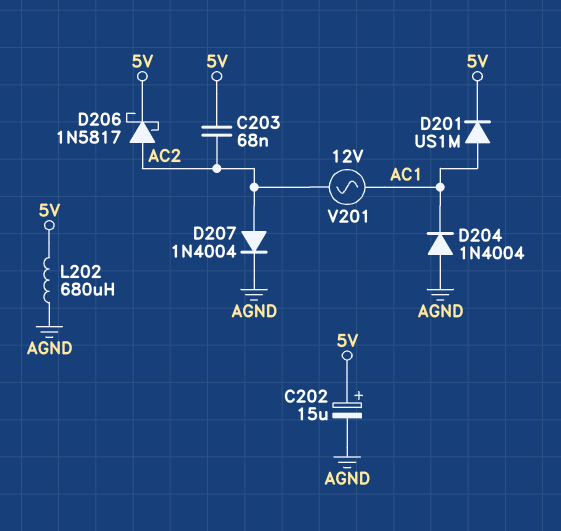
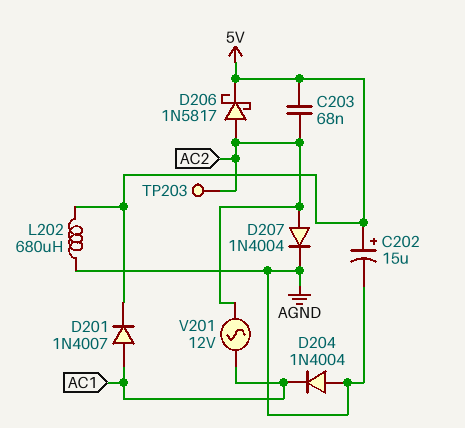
D201: diode US1M (A AC1, K 5V) -> diode 1N4007 (A AC1, K 5V)
TP203: none -> test point (AC2)

